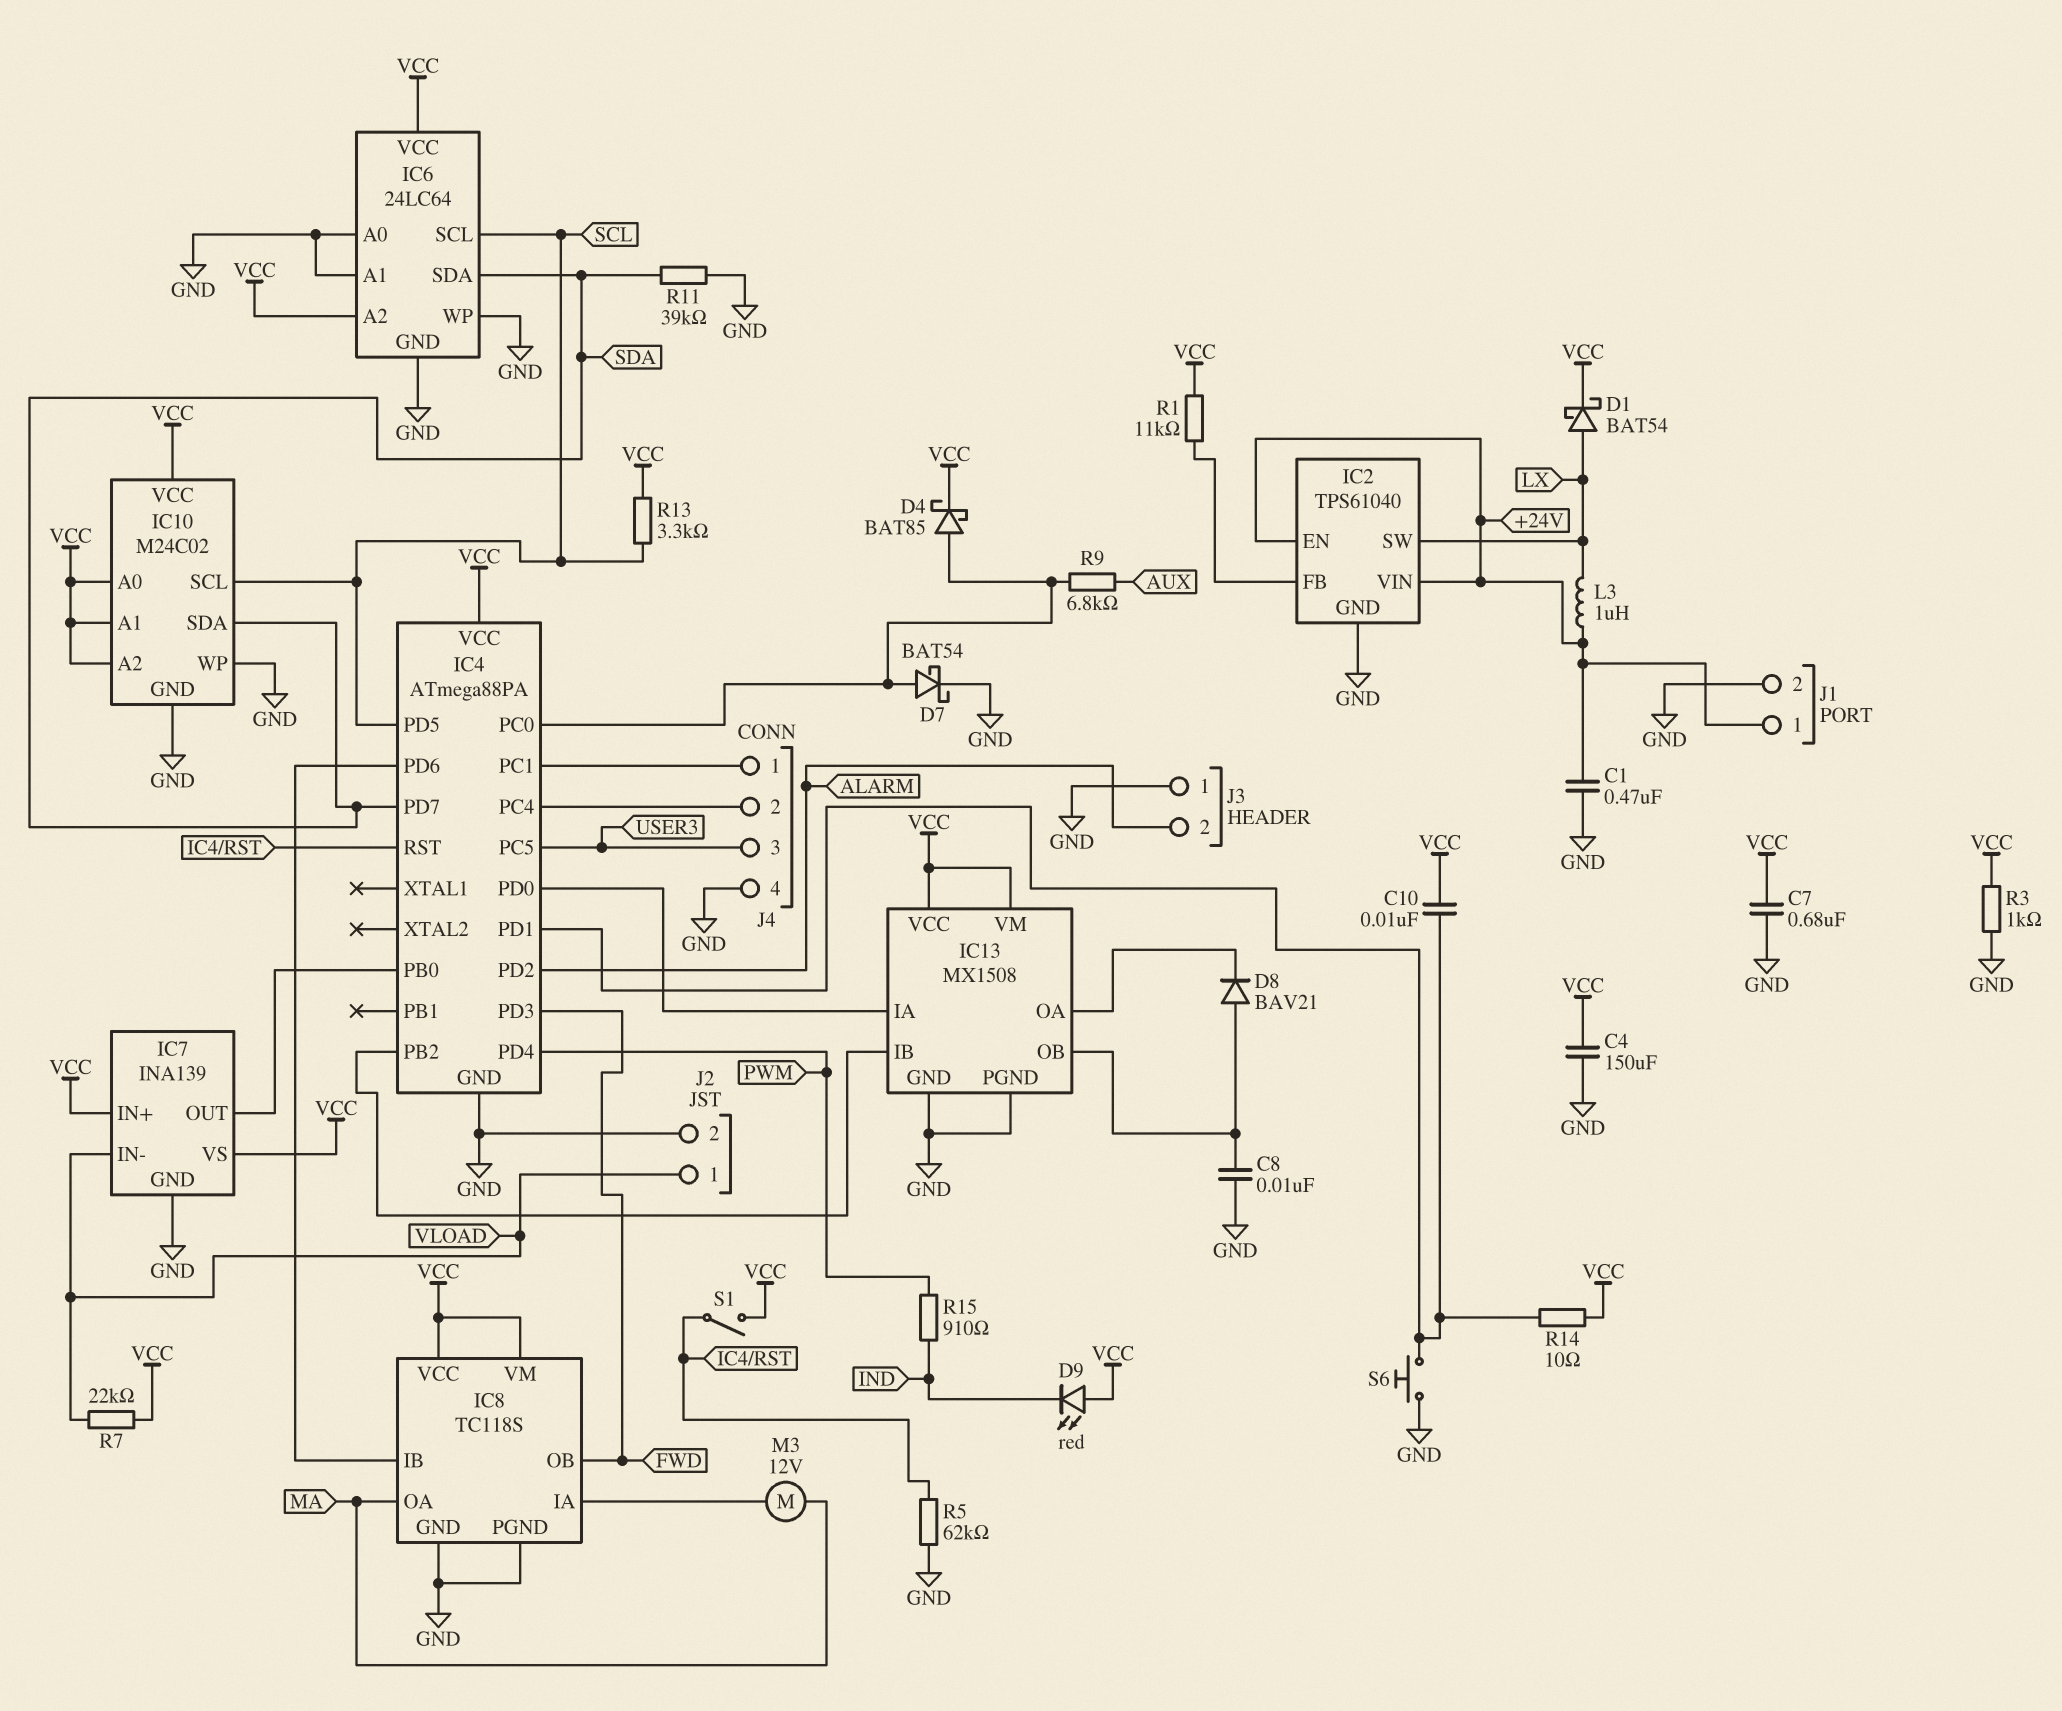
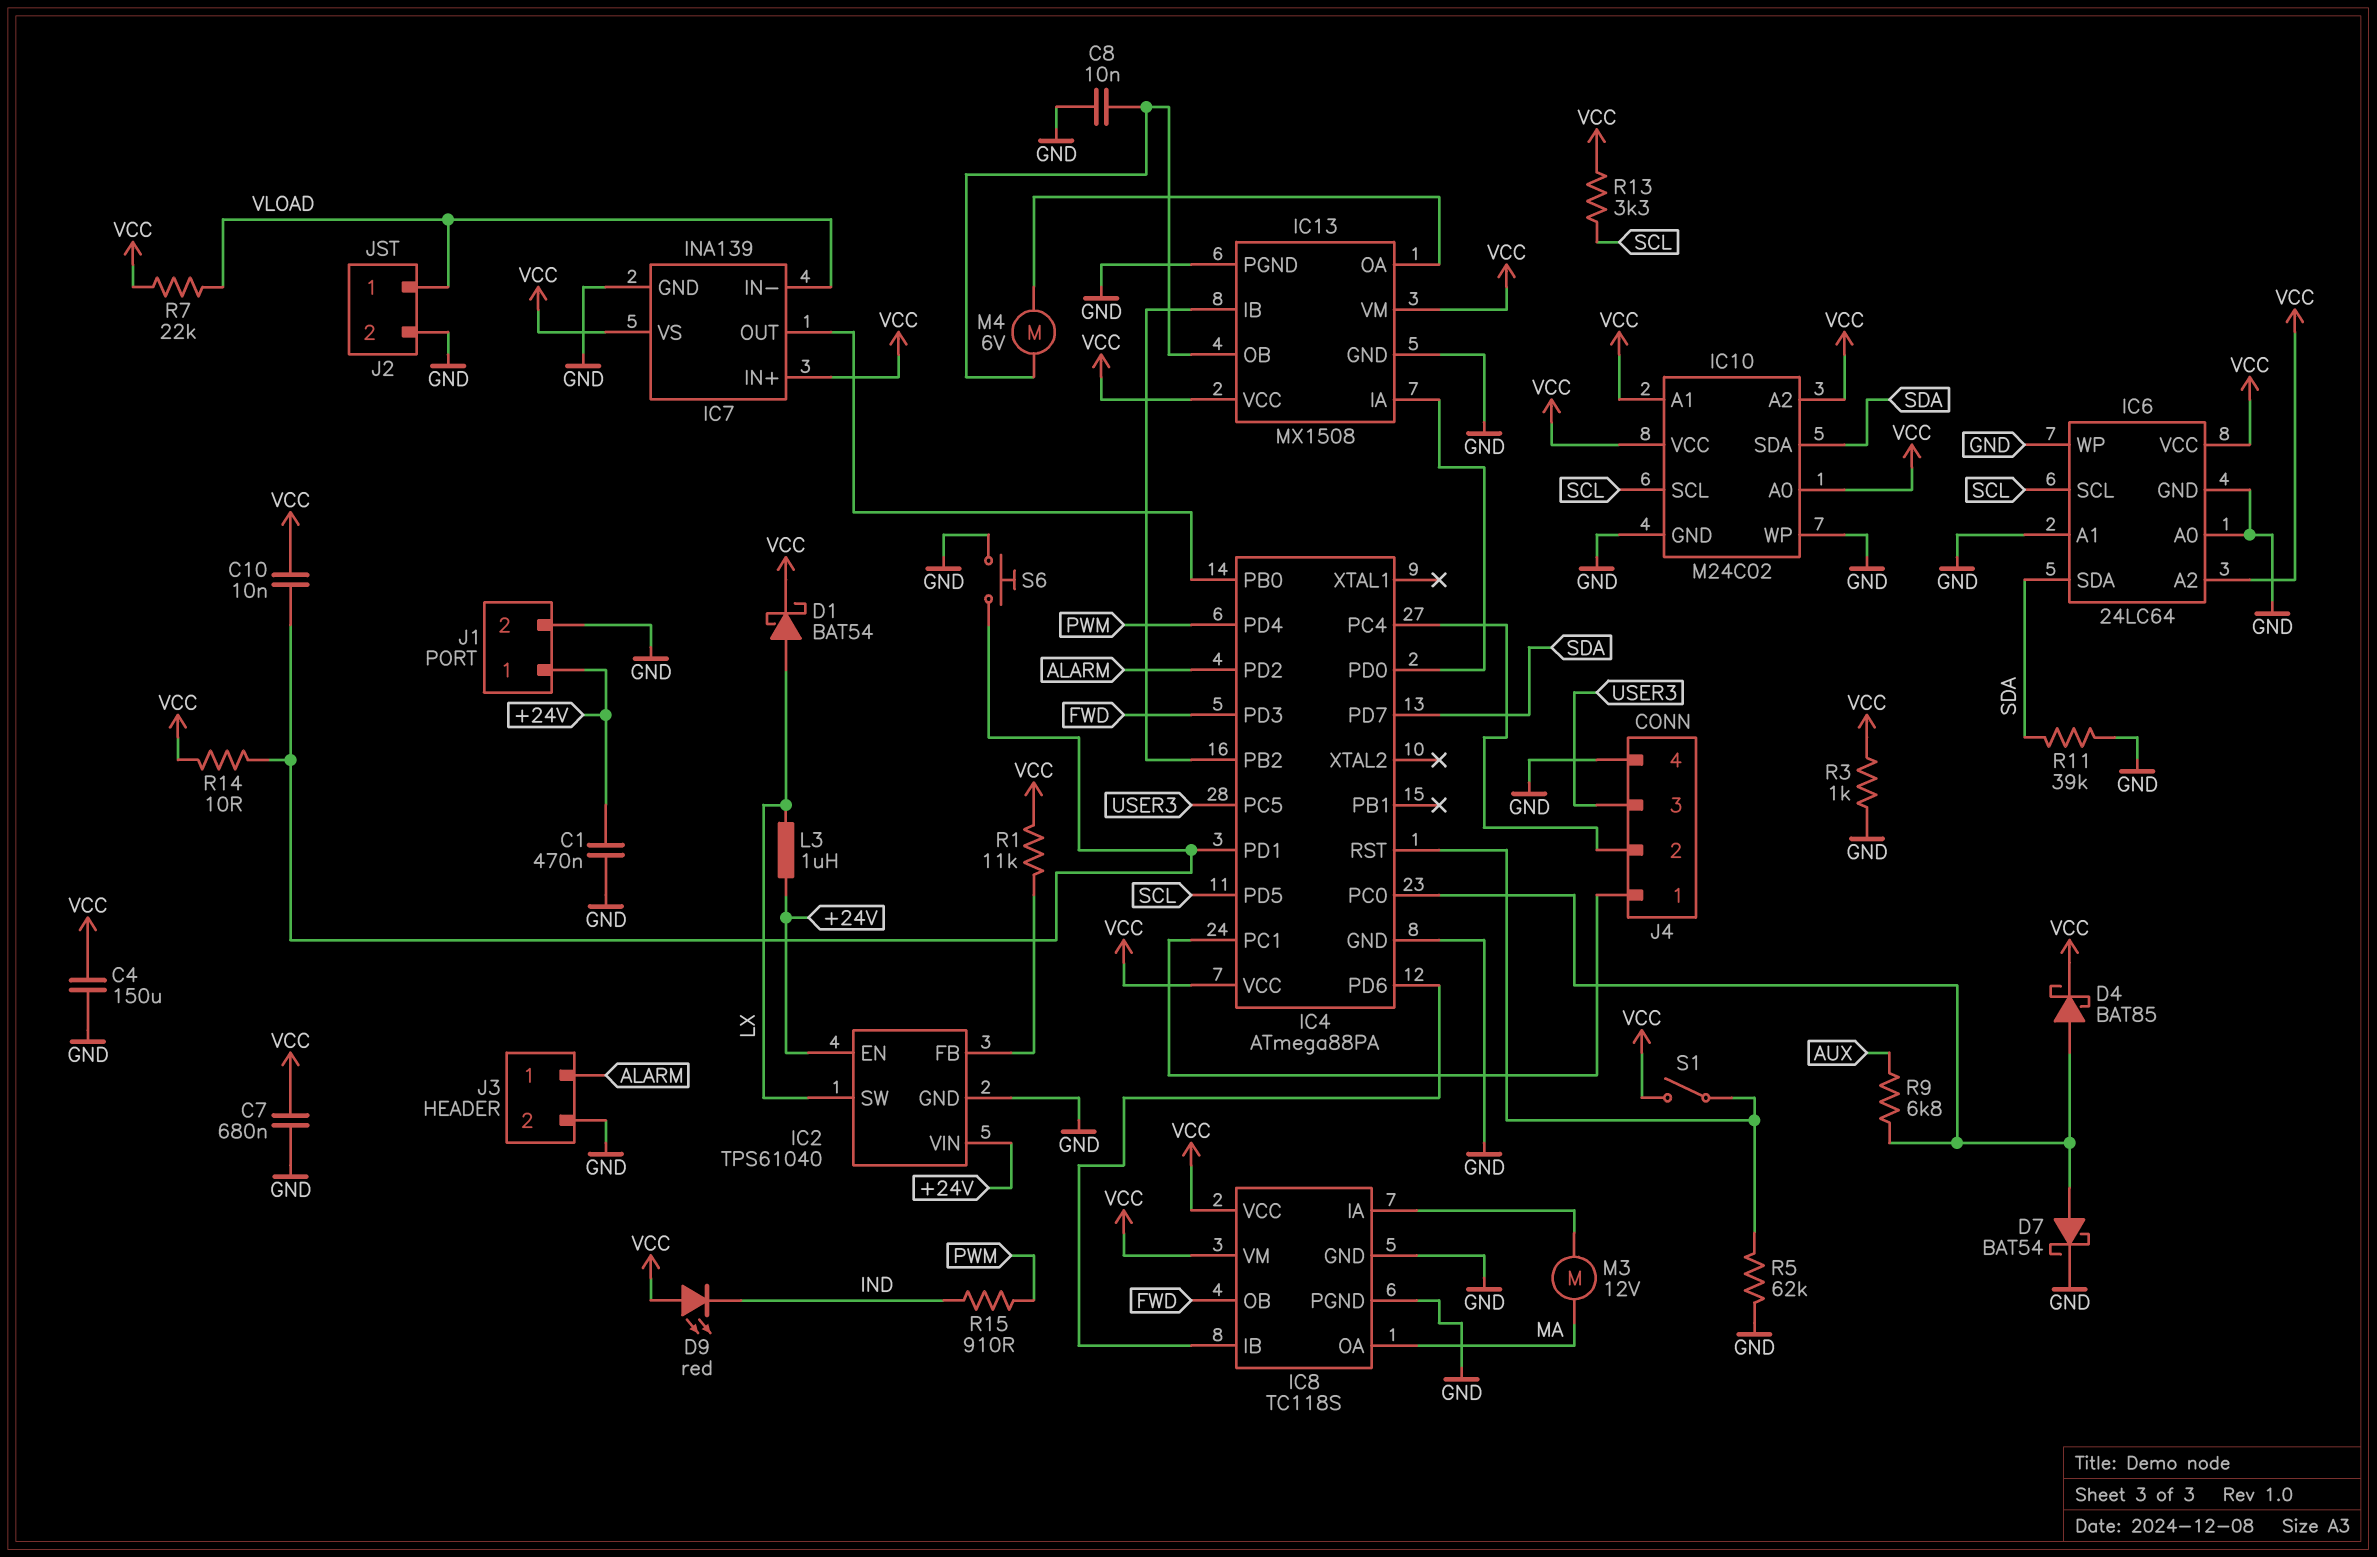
D8: diode BAV21 (A IC13/OB, K IC13/OA) -> none
J3 pin 1: GND -> ALARM
J3 pin 2: ALARM -> GND
M4: none -> motor 6V (IC13/OA, IC13/OB)

